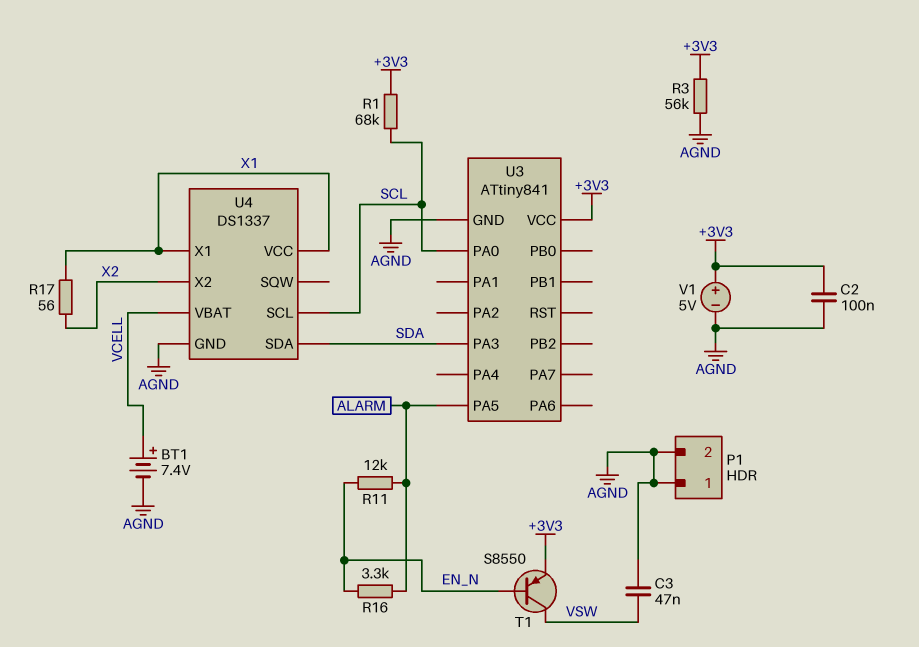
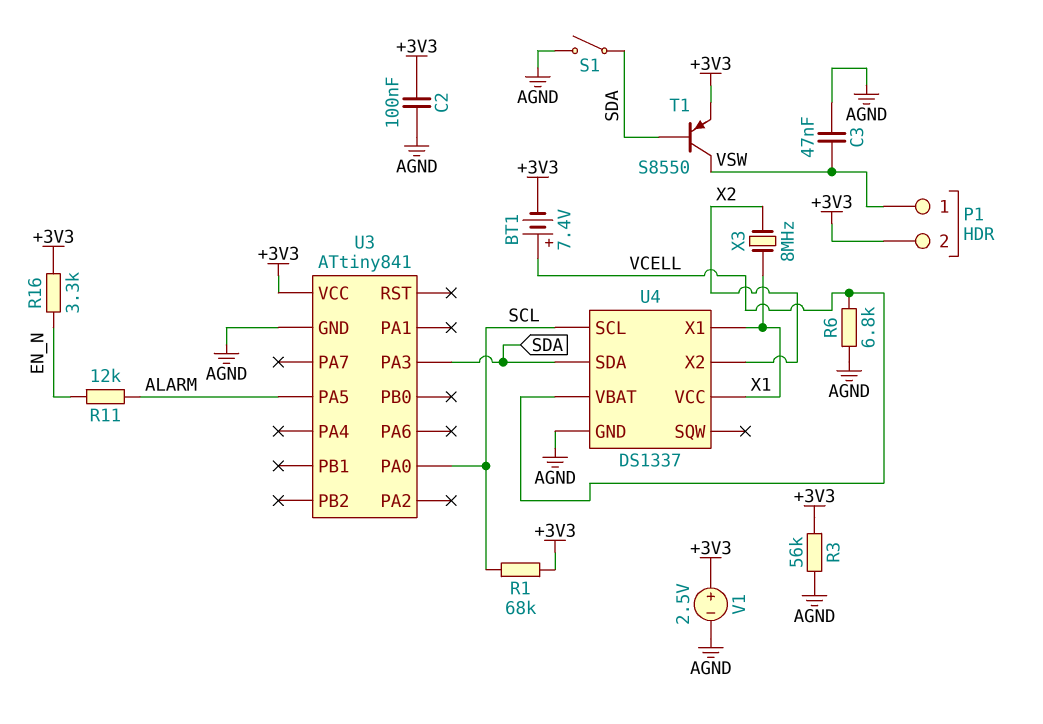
BT1: 7.4V (plus VCELL, minus AGND) -> 7.4V (plus VCELL, minus +3V3)
P1 pin 1: AGND -> VSW
P1 pin 2: AGND -> +3V3
R6: none -> 6.8k (AGND, VCELL)
R16: 3.3k (ALARM, EN_N) -> 3.3k (+3V3, EN_N)
R17: 56 (X1, X2) -> none
S1: none -> switch (AGND, SDA)
T1: PNP S8550 (B EN_N, C VSW, E +3V3) -> PNP S8550 (B SDA, C VSW, E +3V3)
V1: 5V (plus +3V3, minus AGND) -> 2.5V (plus +3V3, minus AGND)
X3: none -> 8MHz (X1, X2)

